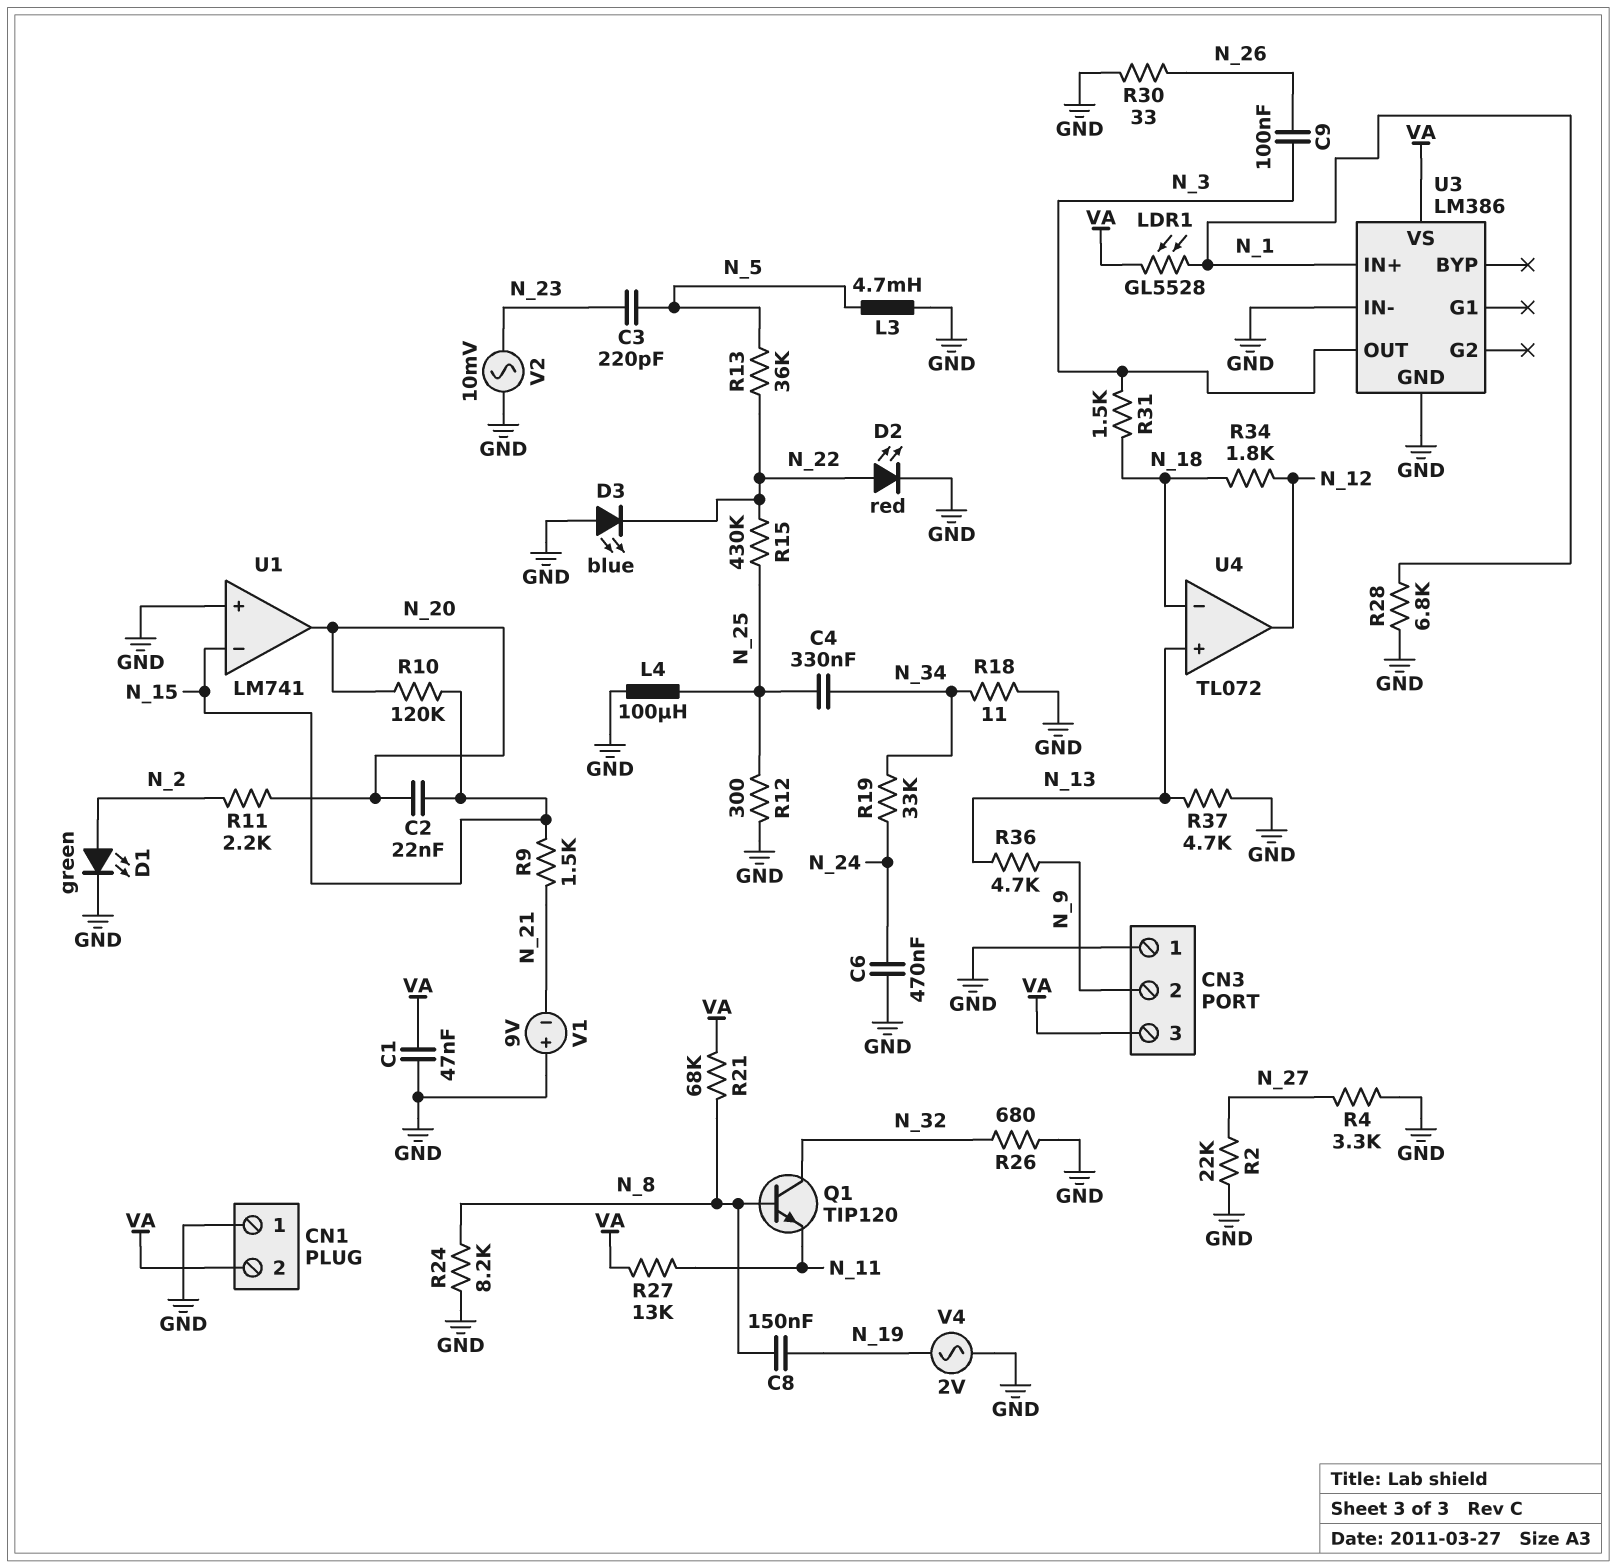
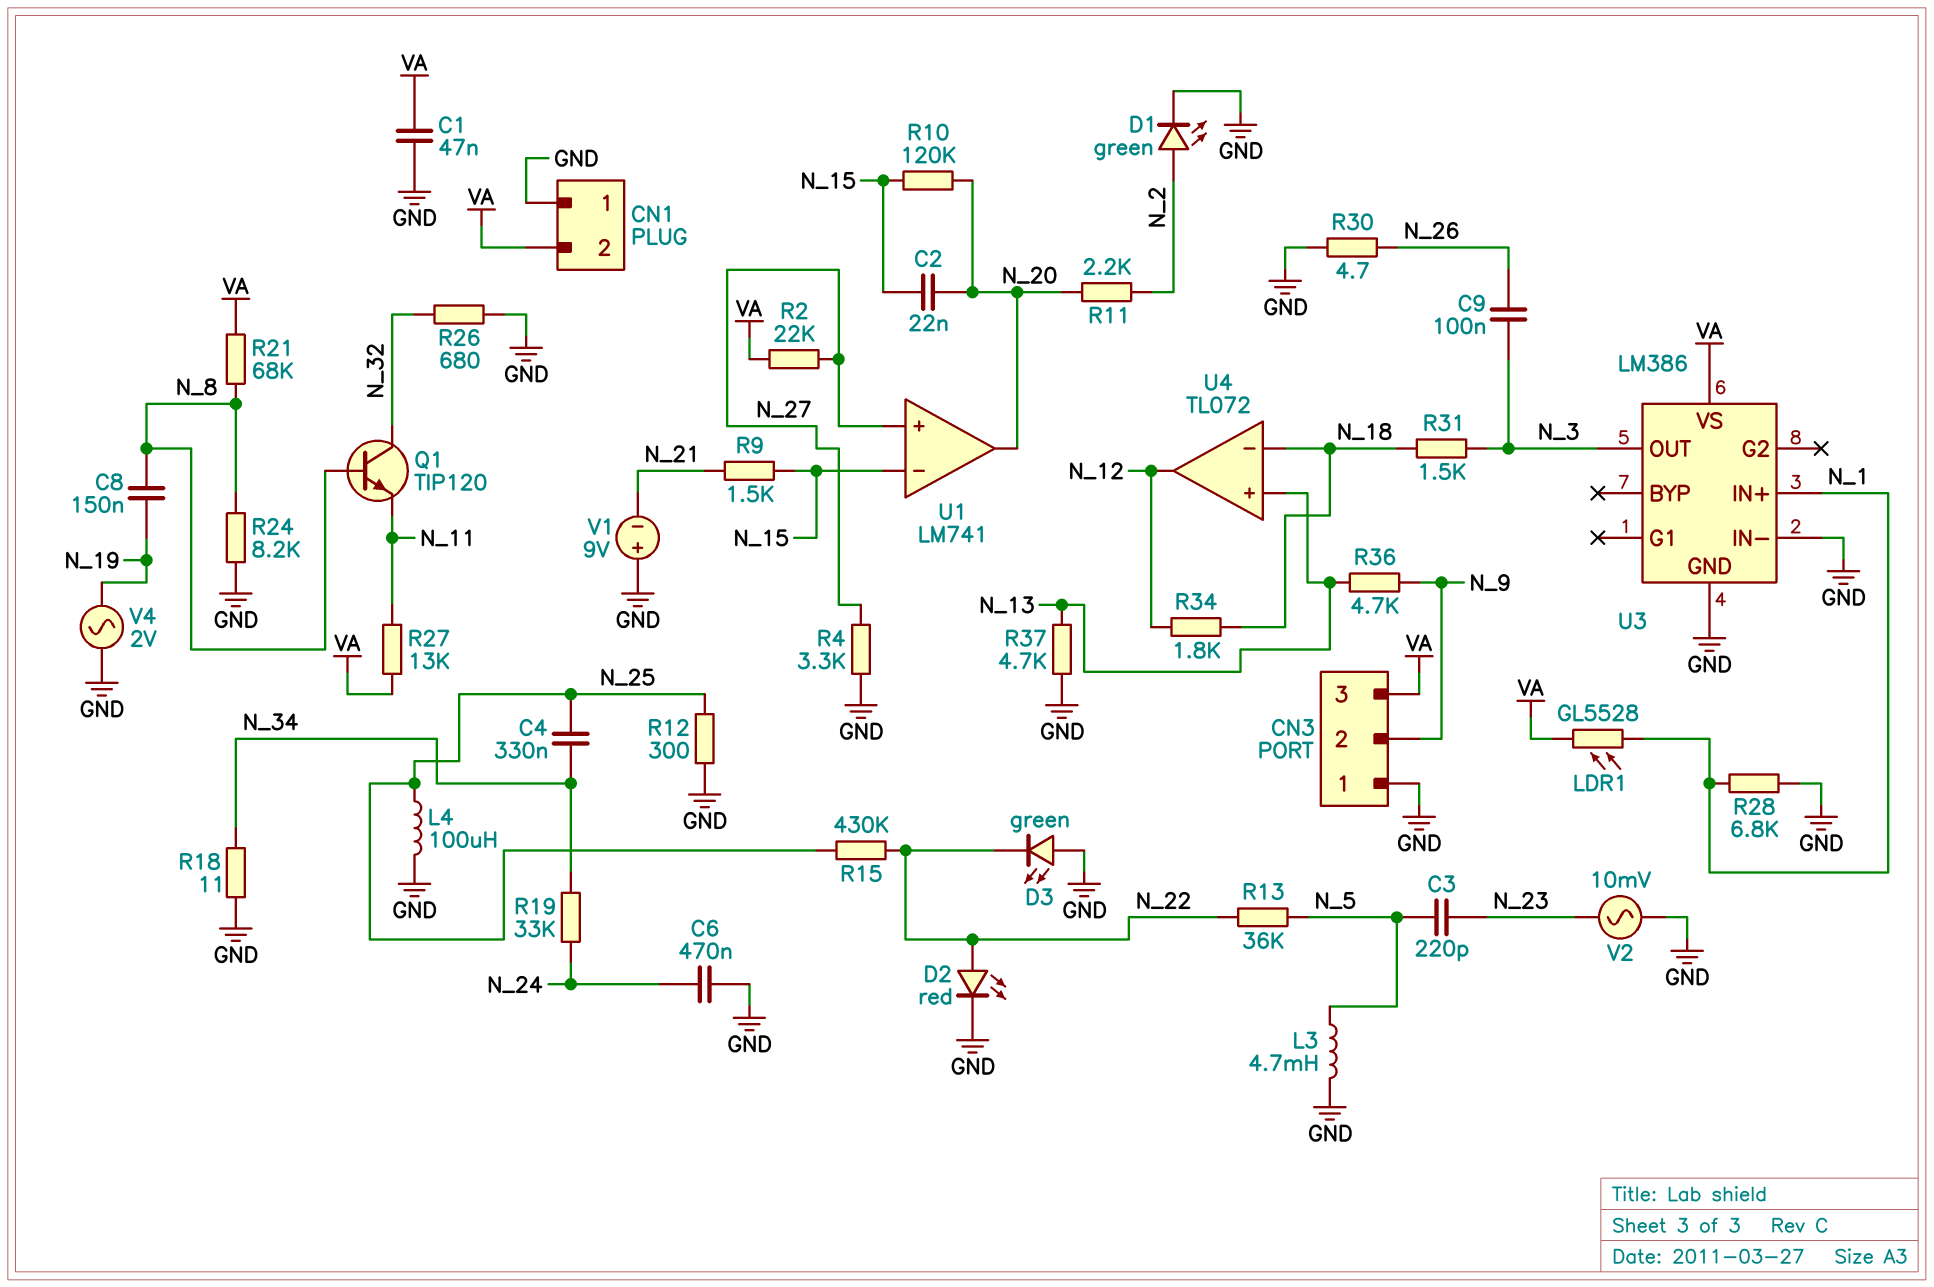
D3: LED blue (A GND, K N_22) -> LED green (A GND, K N_22)
R2: 22k (GND, N_27) -> 22k (N_27, VA)
R30: 33 (GND, N_26) -> 4.7 (GND, N_26)
U1 pin in+: GND -> N_27

